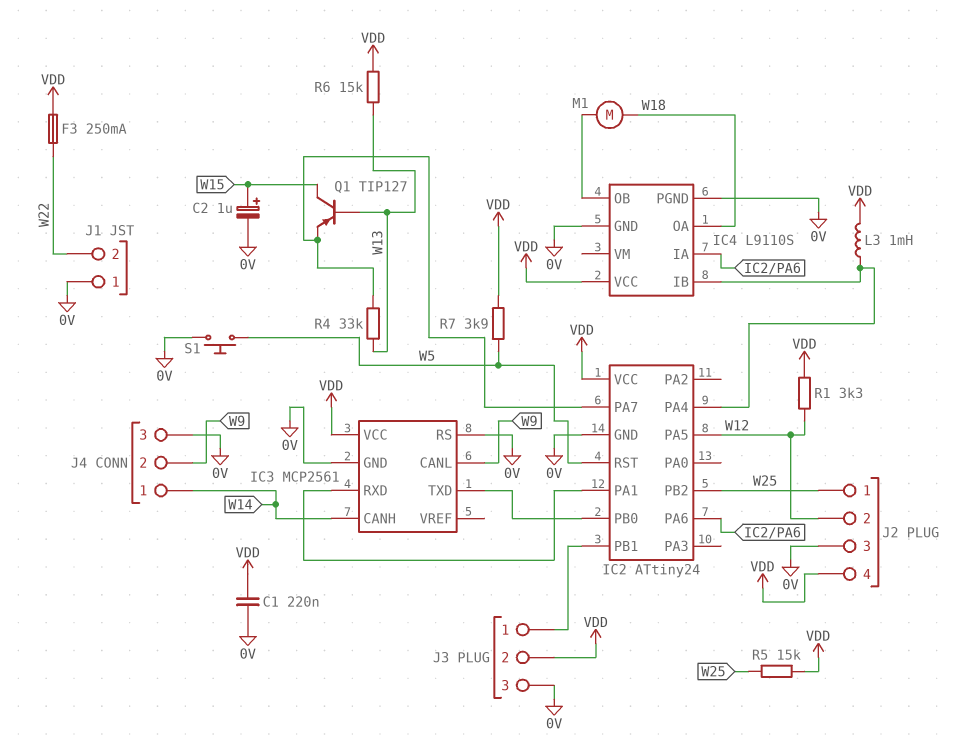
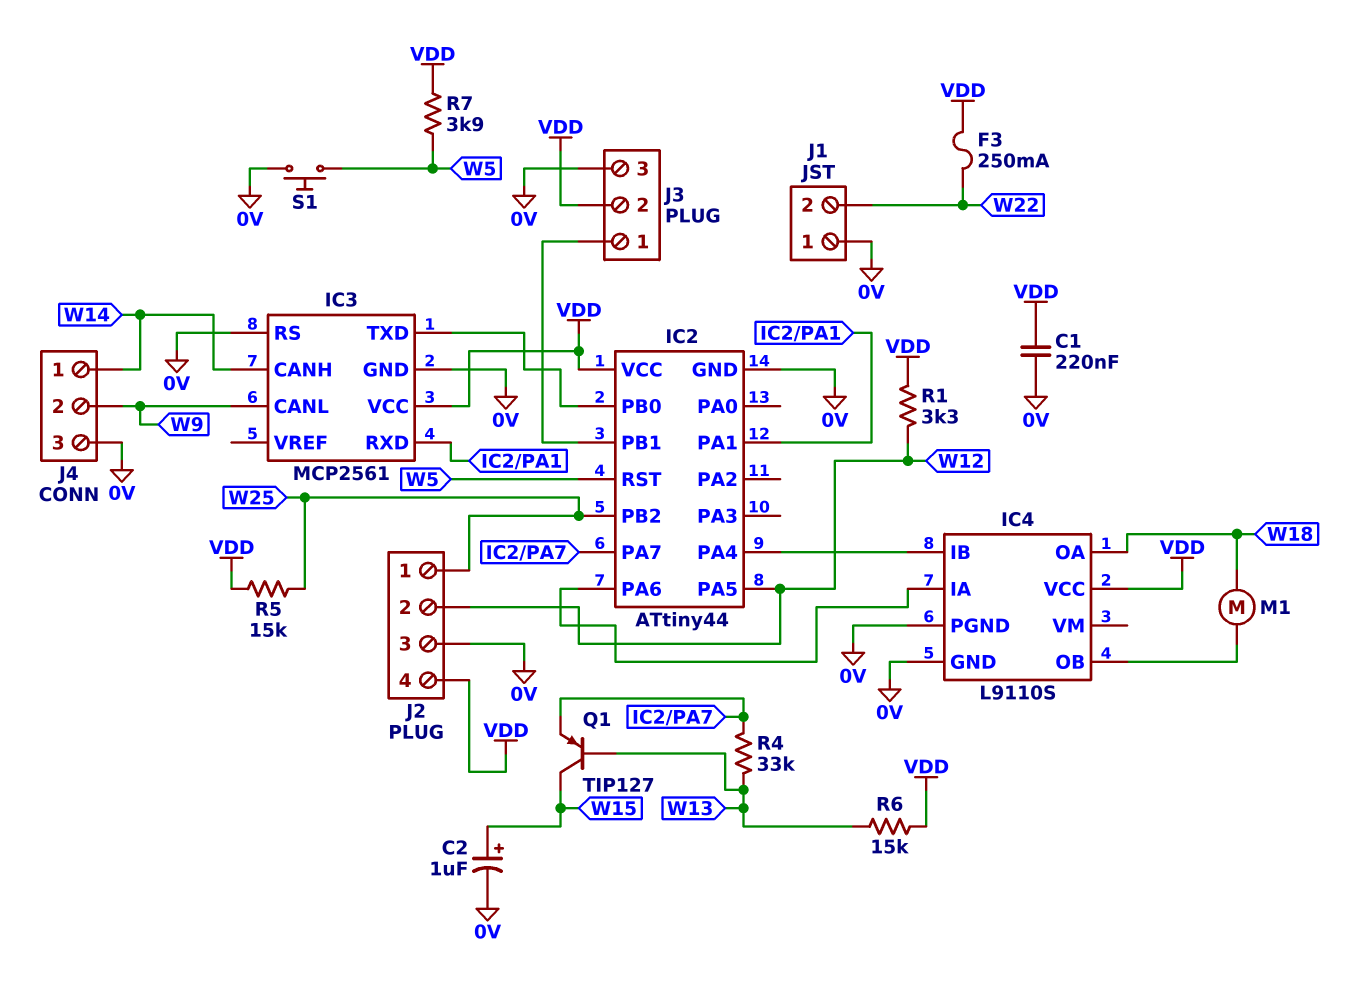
IC2: ATtiny24 -> ATtiny44
L3: 1mH (IC2/PA4, VDD) -> none

